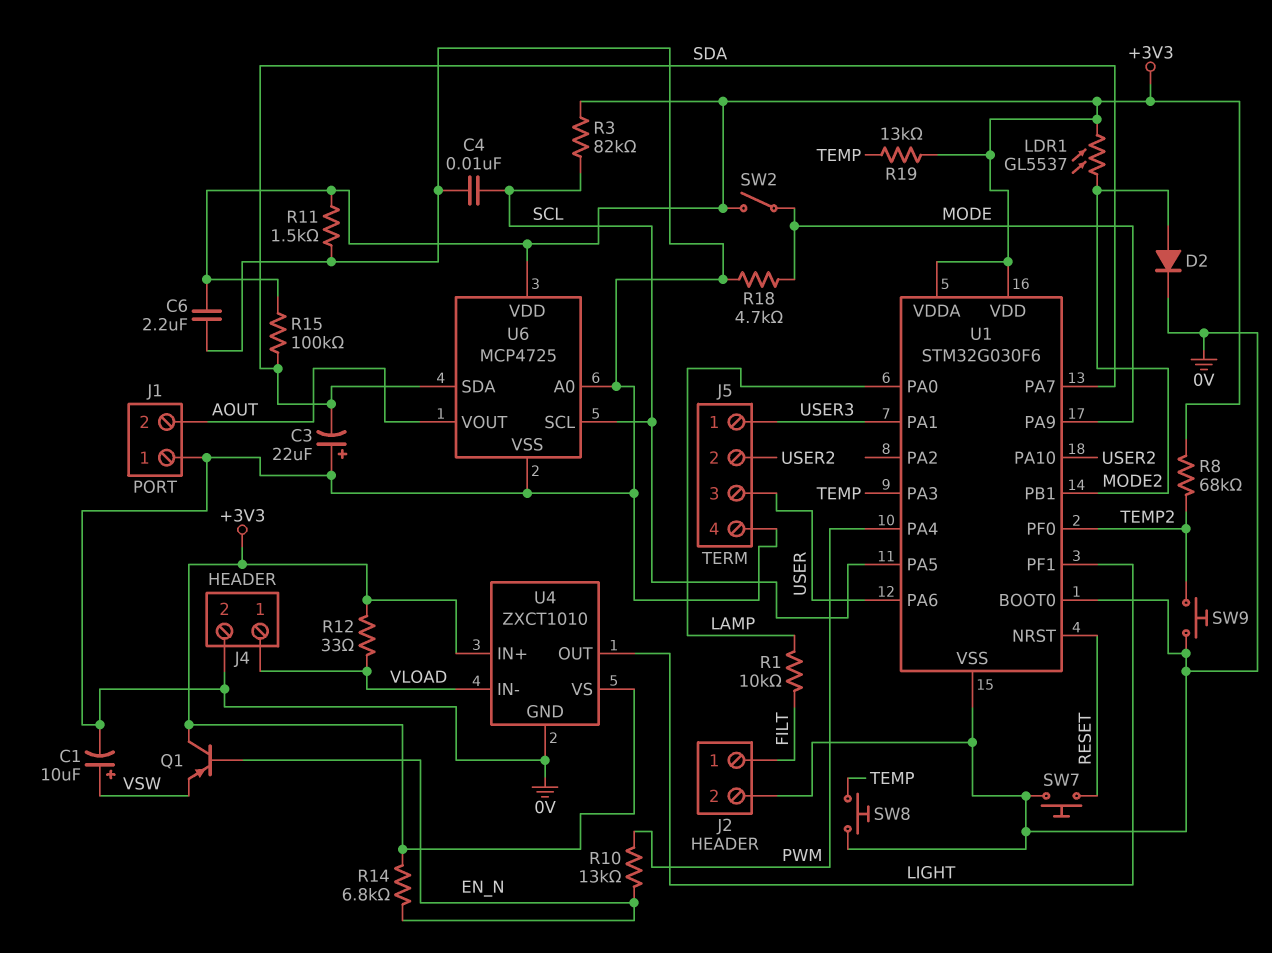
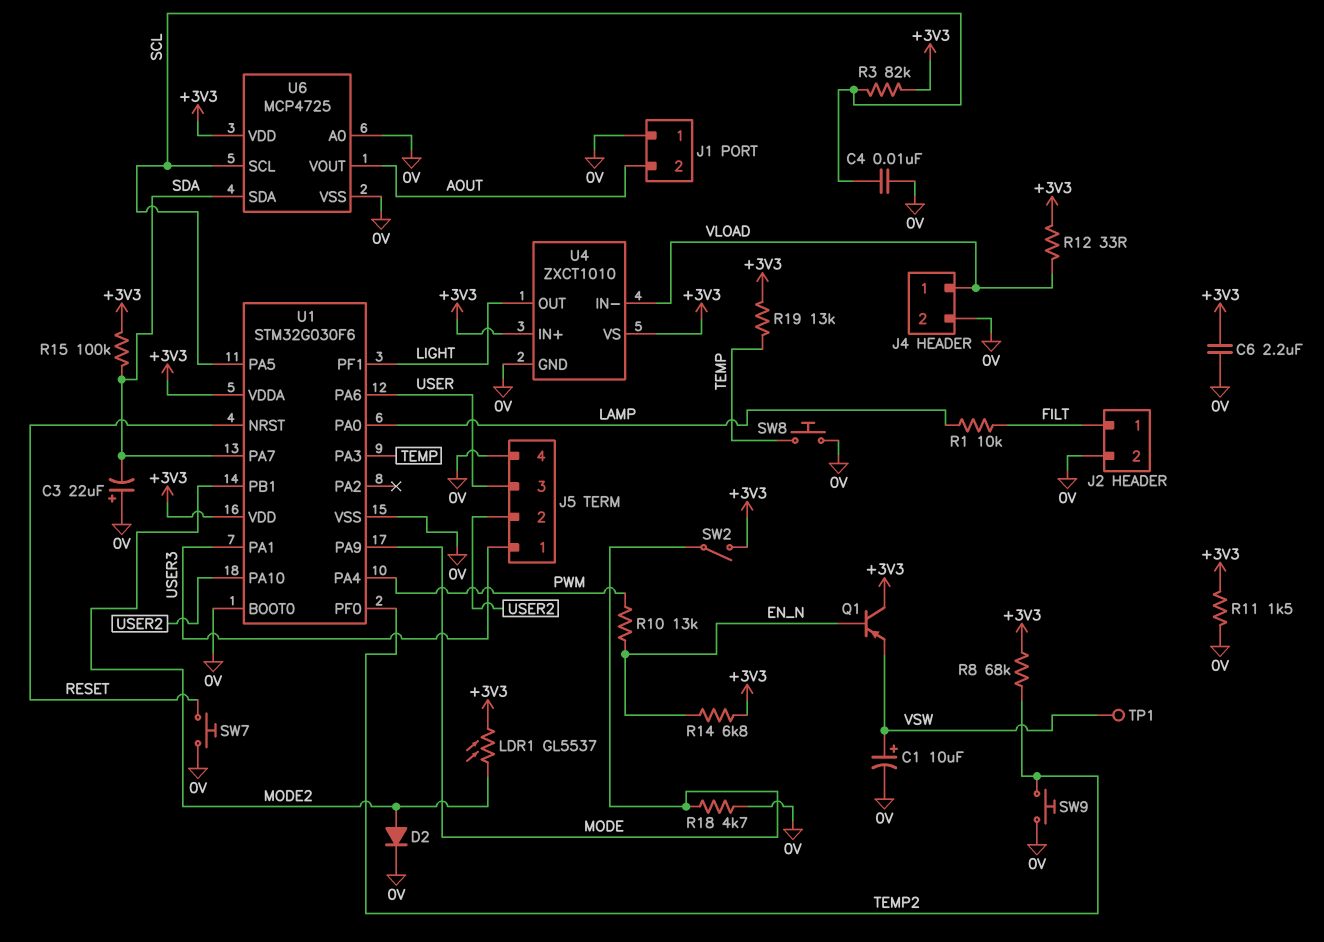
TP1: none -> test point (VSW)

